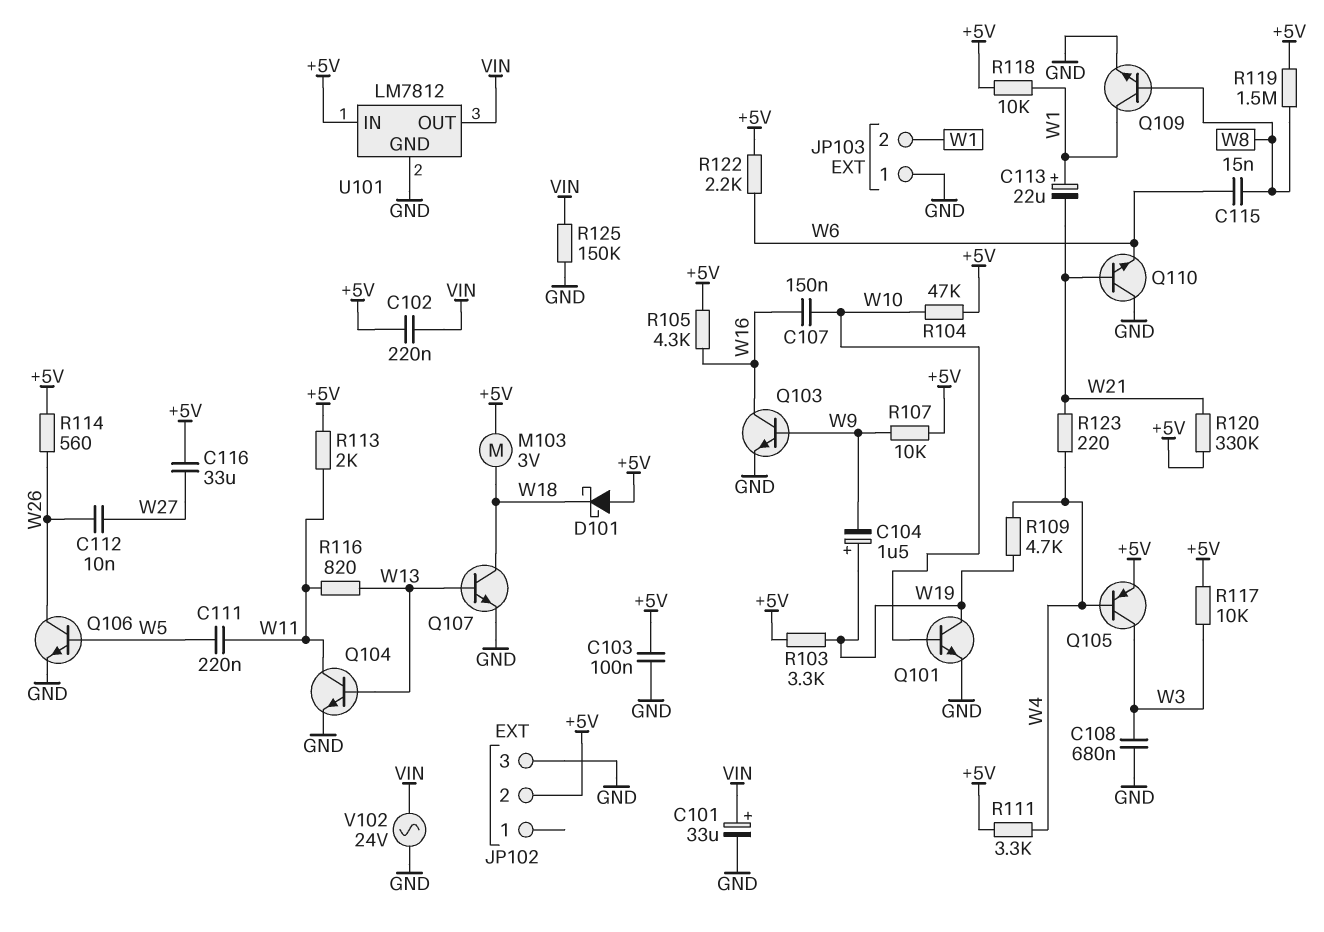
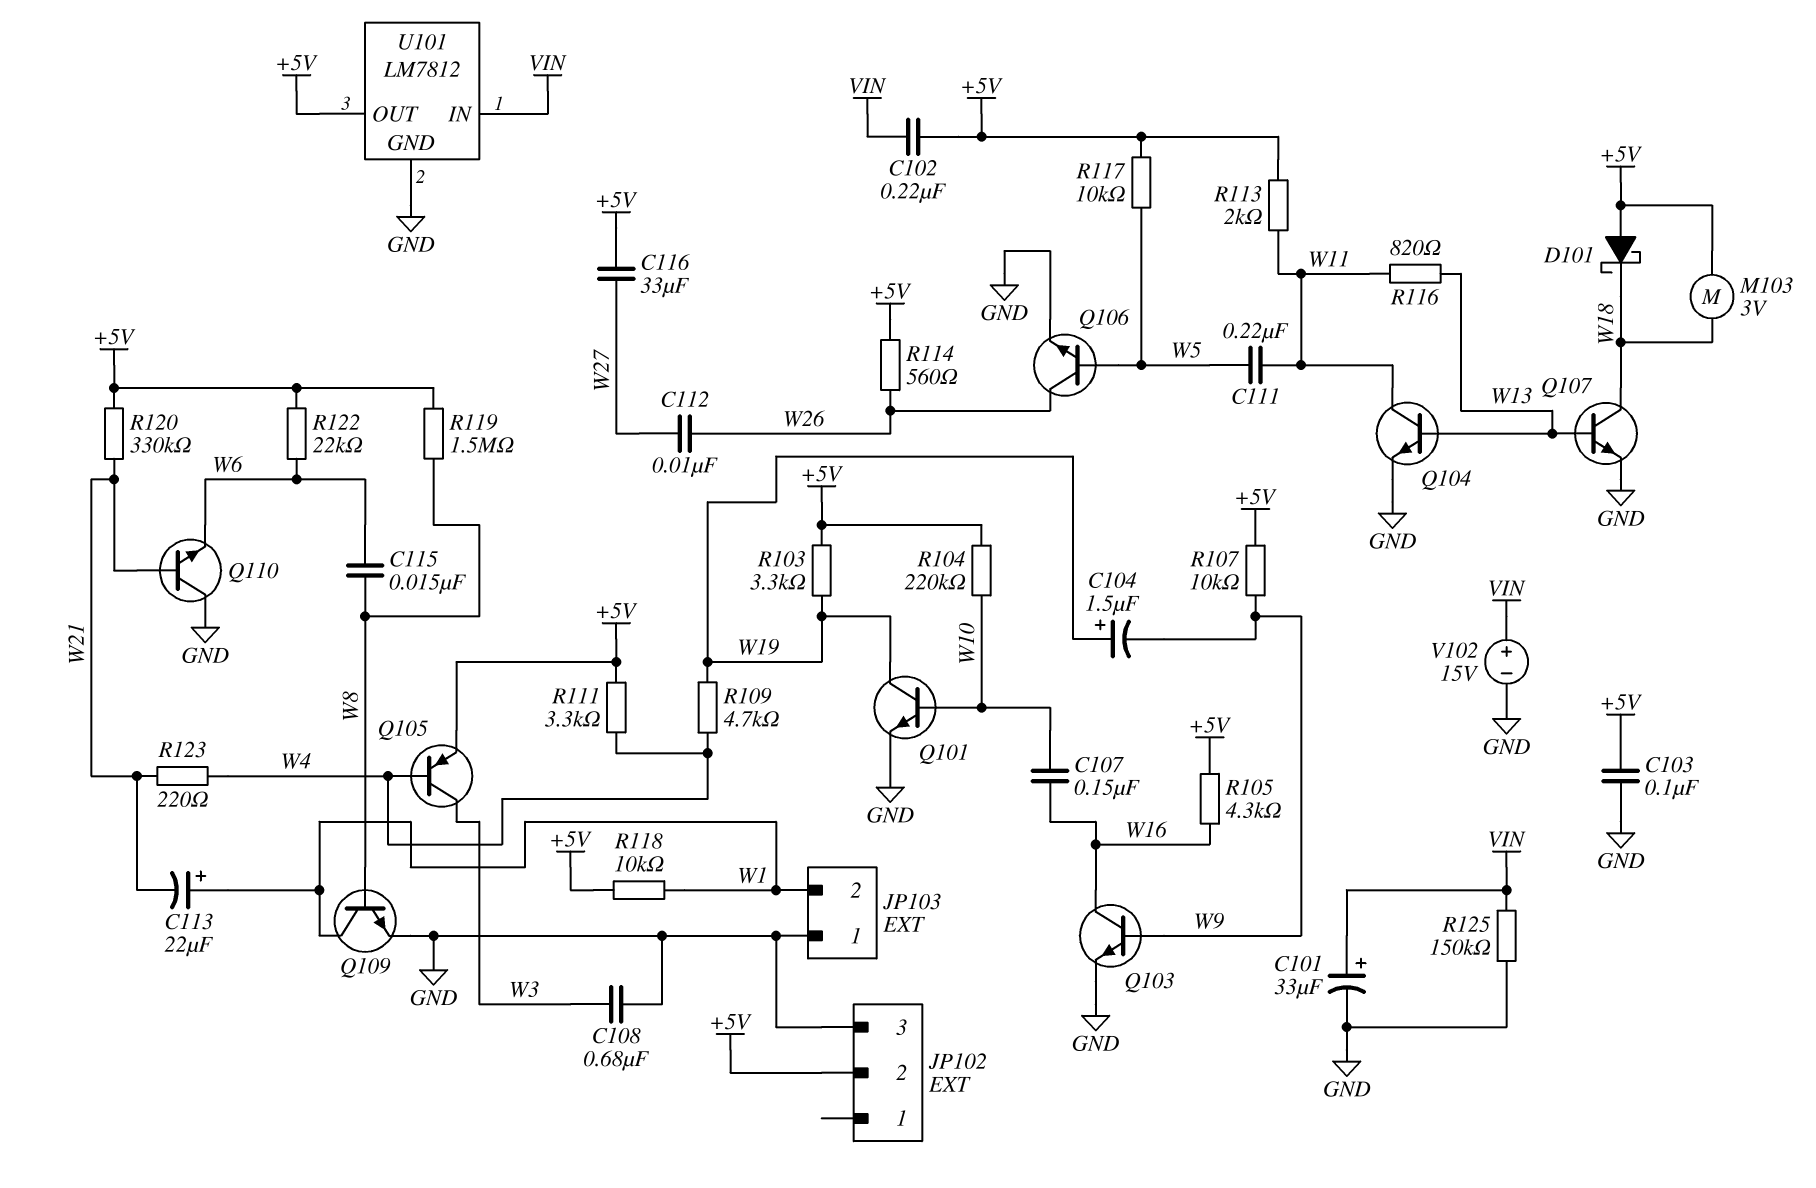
R104: 47k (+5V, W10) -> 220k (+5V, W10)
R117: 10k (+5V, W3) -> 10k (+5V, W5)
R122: 2.2k (+5V, W6) -> 22k (+5V, W6)
U101 pin IN: +5V -> VIN
U101 pin OUT: VIN -> +5V
V102: AC 24V (GND, VIN) -> 15V (plus VIN, minus GND)

